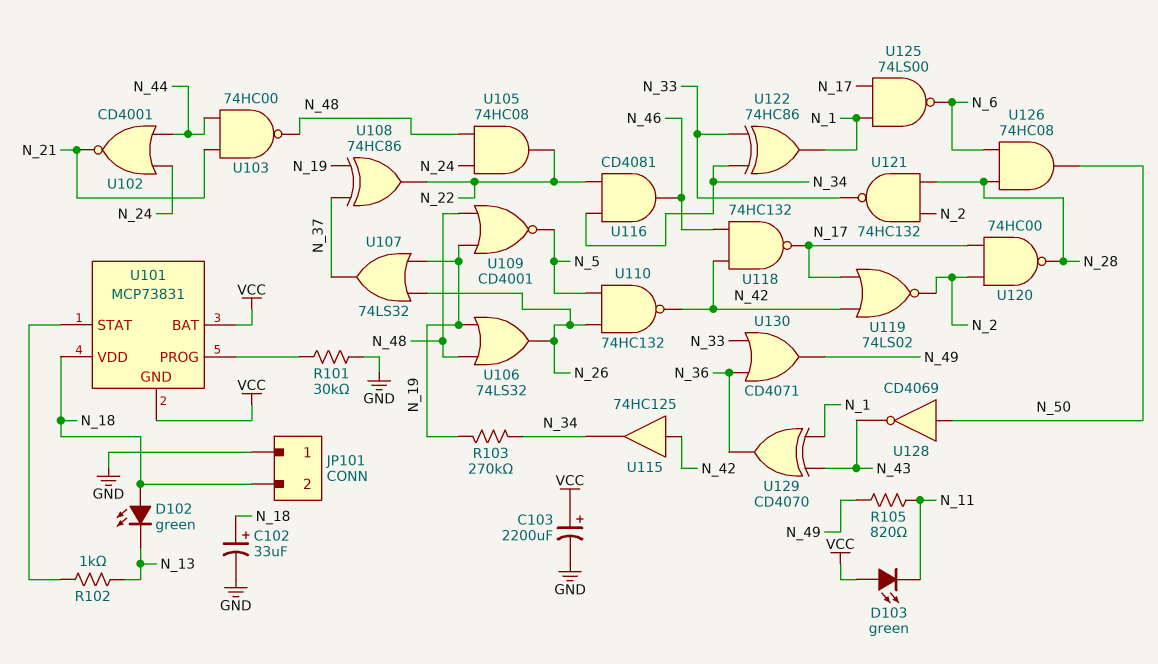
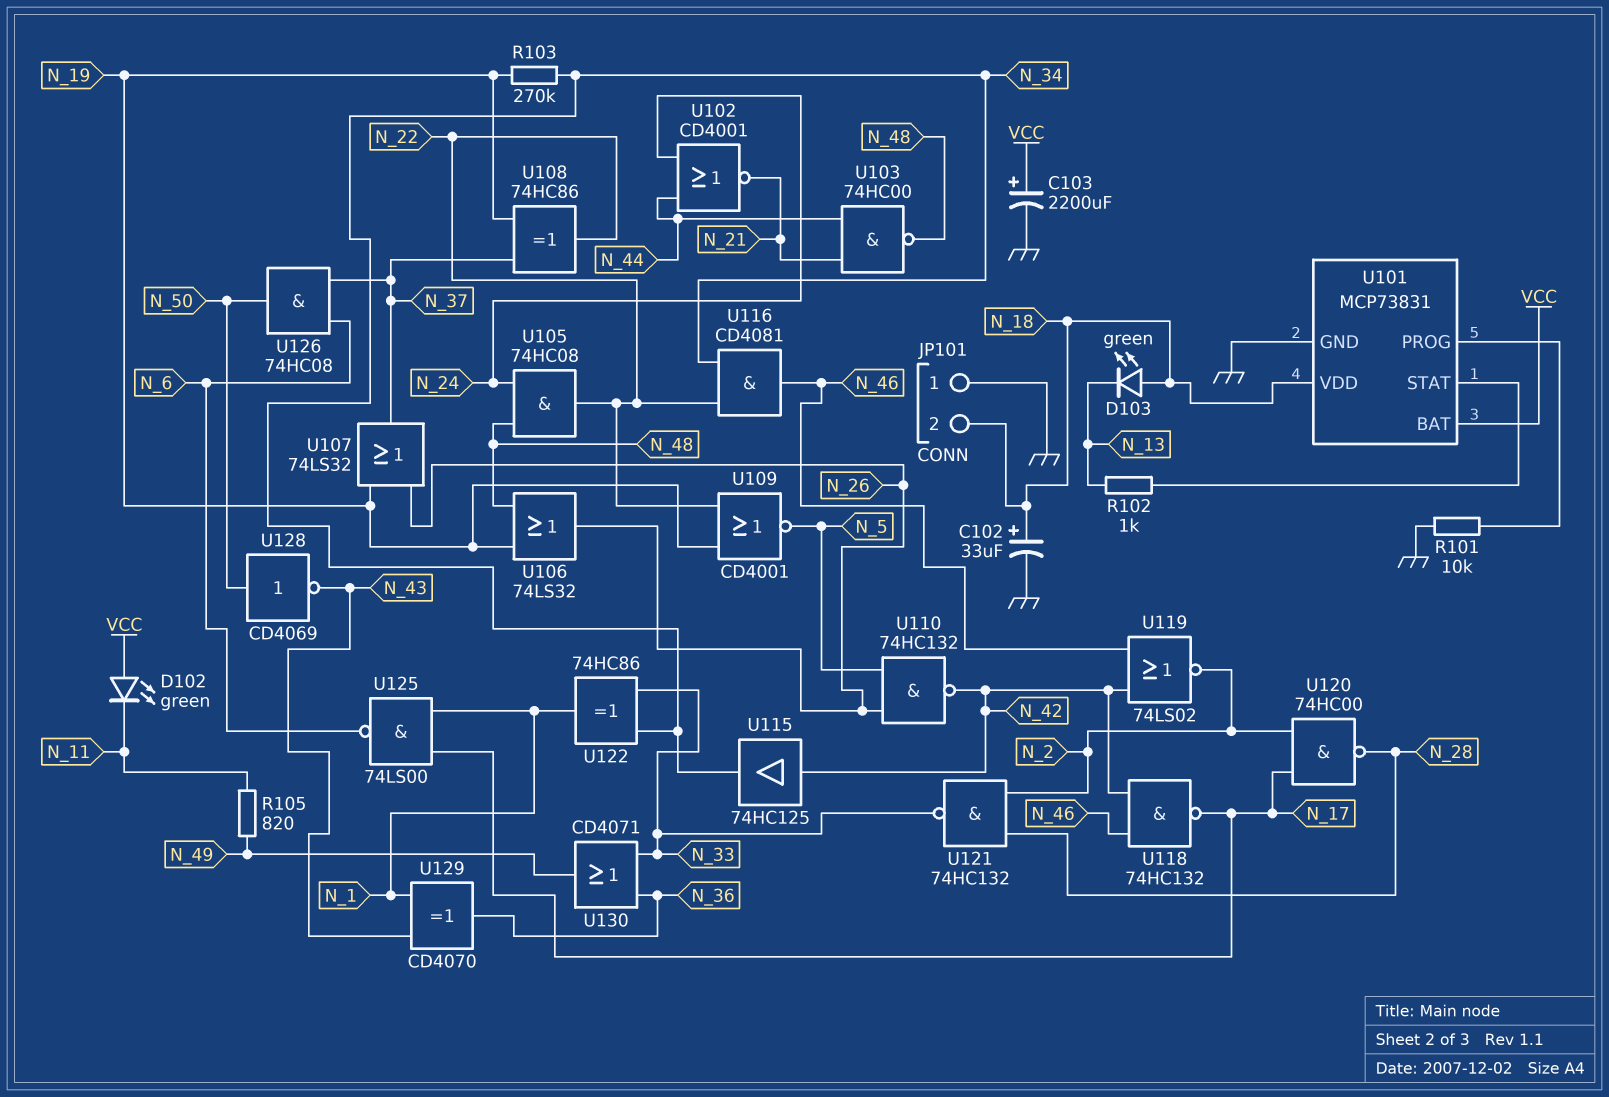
D102: LED green (A N_18, K N_13) -> LED green (A VCC, K N_11)
D103: LED green (A VCC, K N_11) -> LED green (A N_18, K N_13)
R101: 30k (GND, U101/PROG) -> 10k (GND, U101/PROG)
U101 pin GND: VCC -> GND
U109: NOR CD4001 (in N_19, in N_48, out N_5) -> NOR CD4001 (in N_19, in N_22, out N_5)
U119: NOR 74LS02 (in N_17, in N_42, out N_2) -> NOR 74LS02 (in N_42, in N_46, out N_2)
U126: AND 74HC08 (in N_6, in N_28, out N_50) -> AND 74HC08 (in N_6, in N_37, out N_50)

